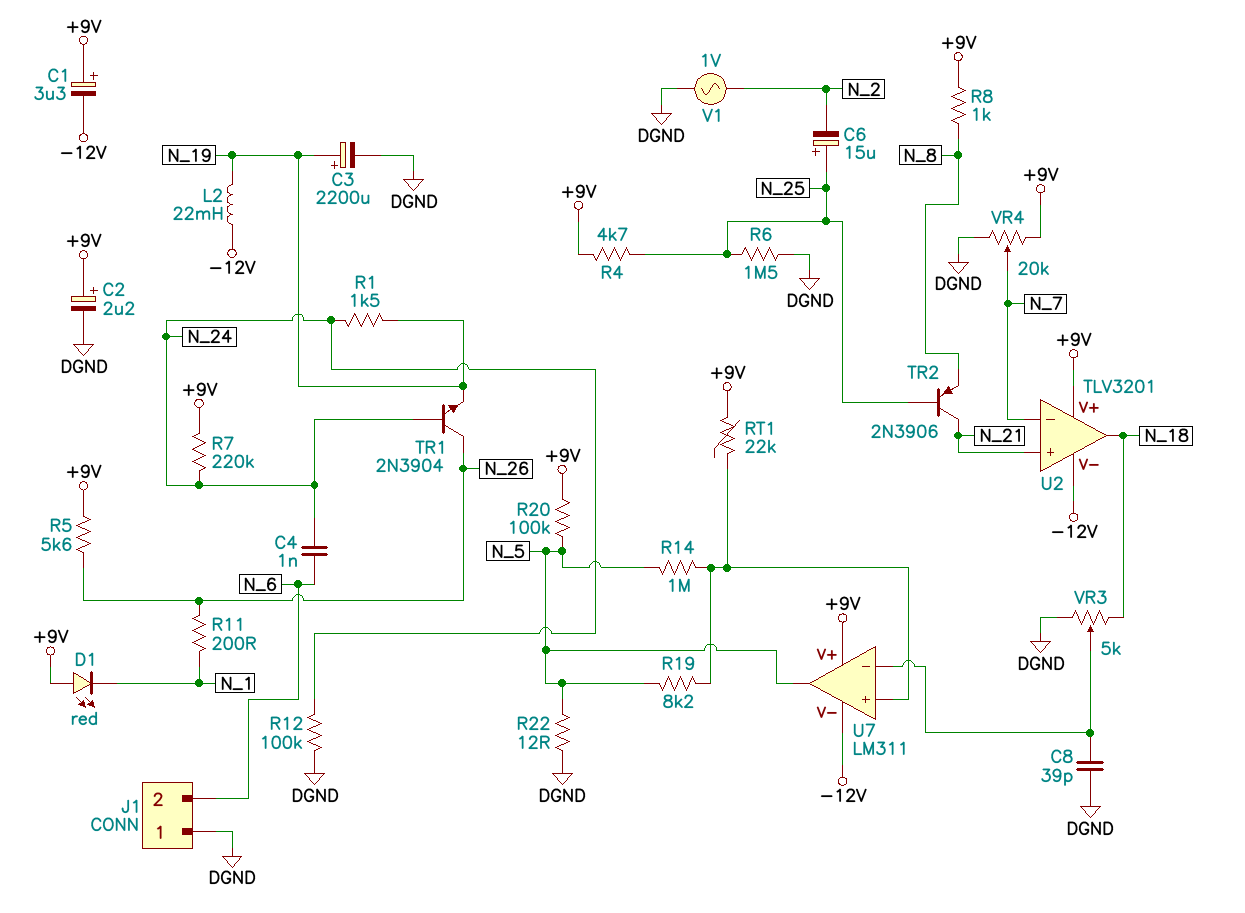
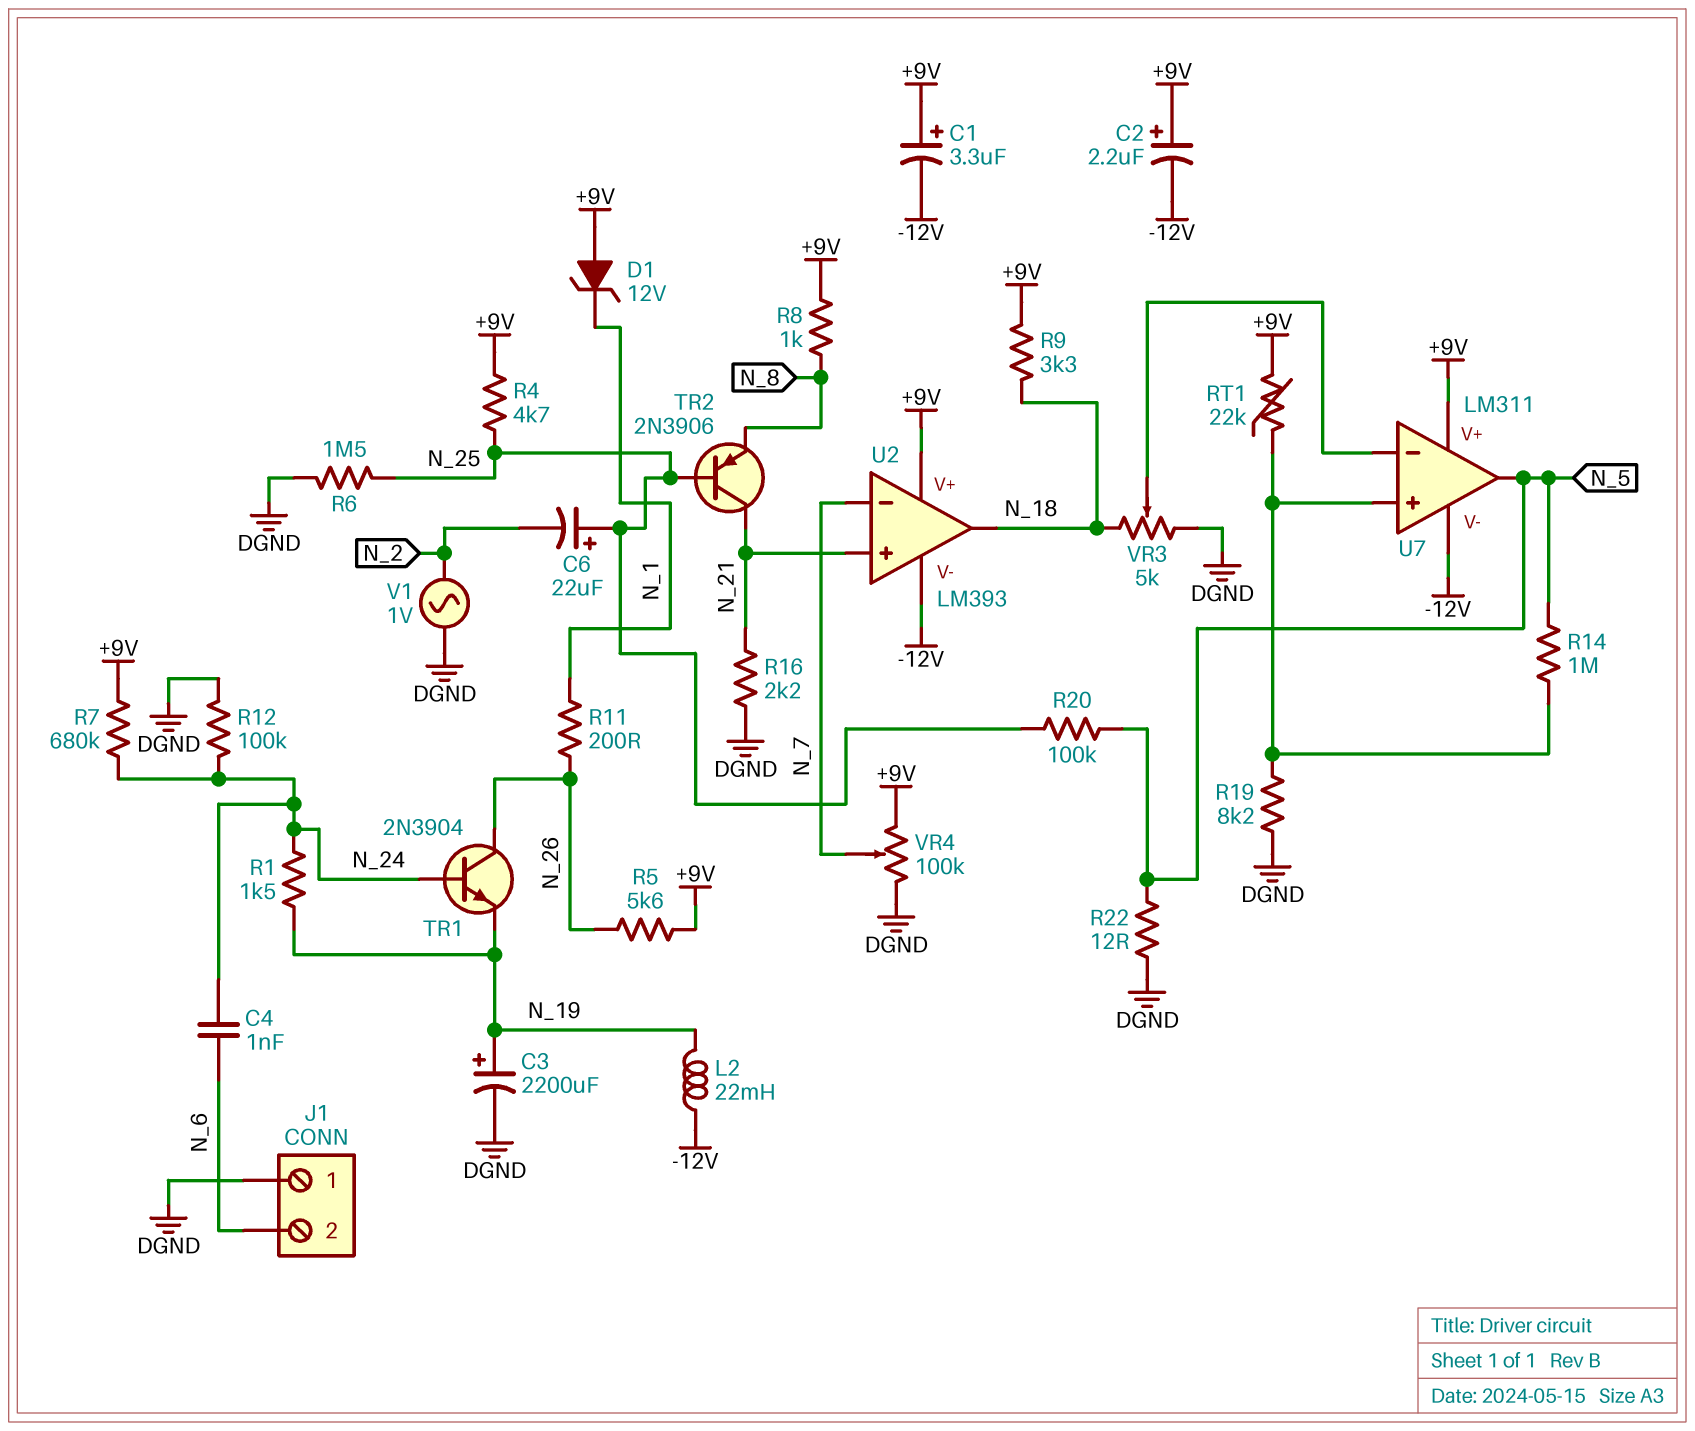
C2: 2.2uF (plus +9V, minus DGND) -> 2.2uF (plus +9V, minus -12V)
C6: 15uF (plus N_25, minus N_2) -> 22uF (plus N_25, minus N_2)
C8: 39pF (DGND, U7/in-) -> none
D1: LED red (A +9V, K N_1) -> zener 12V (A +9V, K N_1)
R7: 220k (+9V, N_24) -> 680k (+9V, N_24)
R9: none -> 3.3k (+9V, N_18)
R16: none -> 2.2k (DGND, N_21)
R19: 8.2k (N_5, U7/in+) -> 8.2k (DGND, U7/in+)
R20: 100k (+9V, N_5) -> 100k (N_5, N_25)
U2: TLV3201 -> LM393
VR4: 20k (+9V, DGND, wiper N_7) -> 100k (+9V, DGND, wiper N_7)

